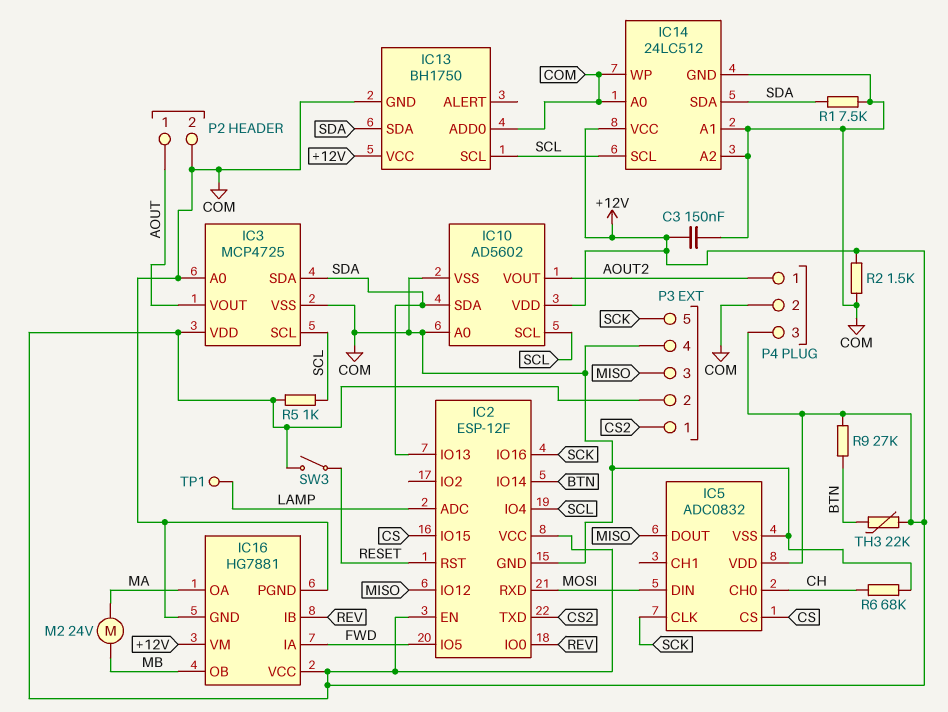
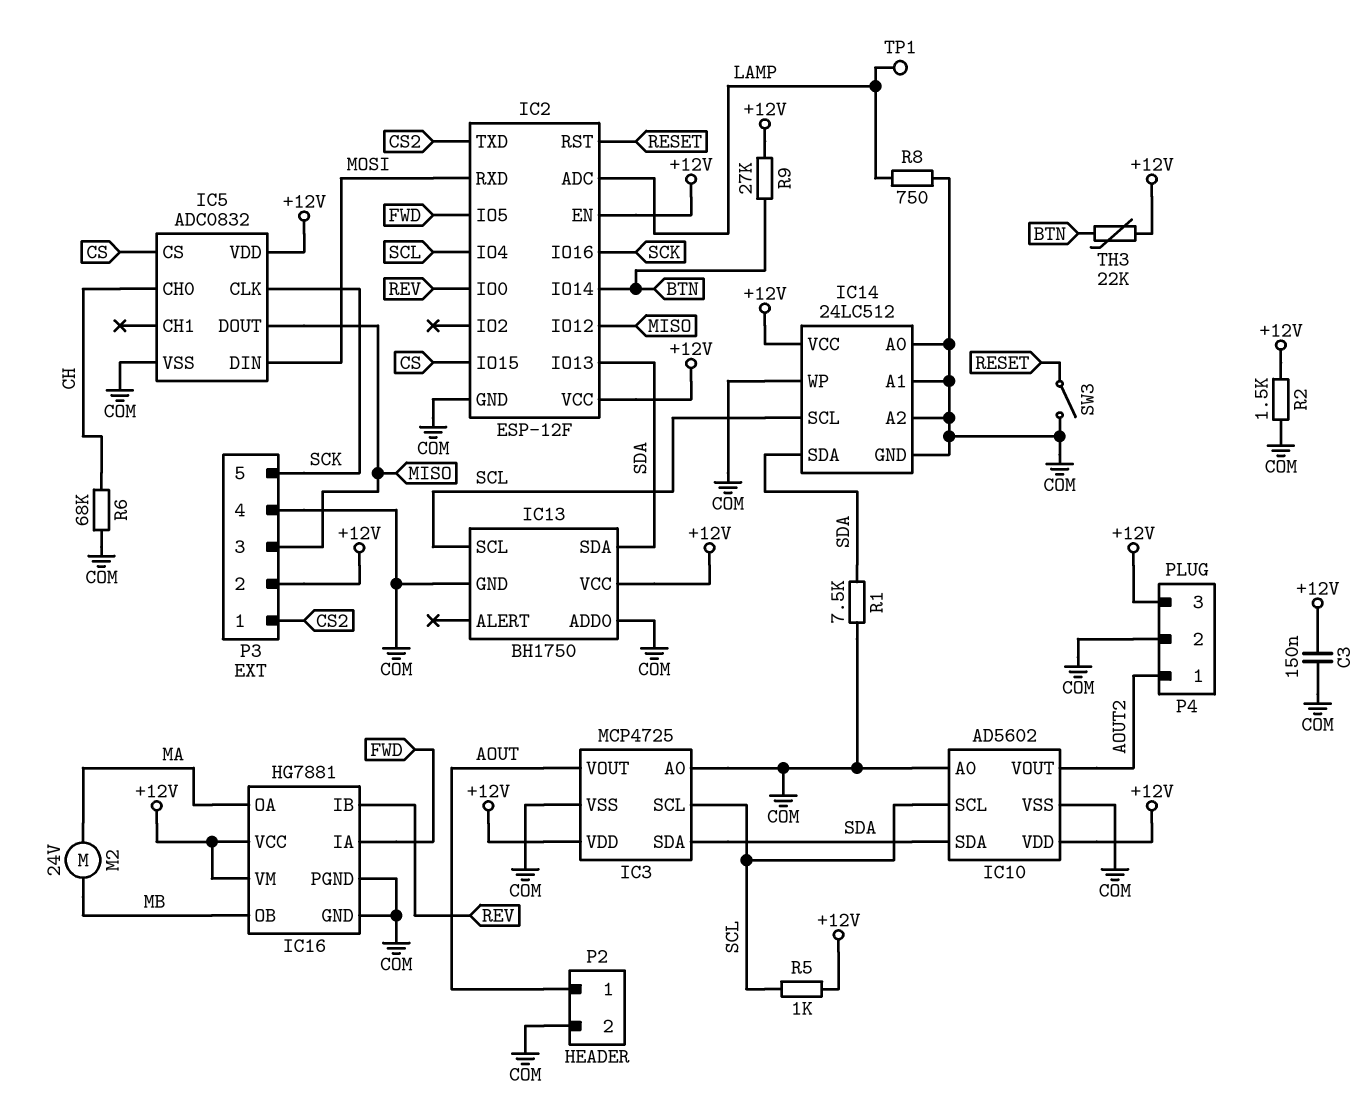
R8: none -> 750 (COM, LAMP)
SW3: switch (+12V, RESET) -> switch (COM, RESET)

